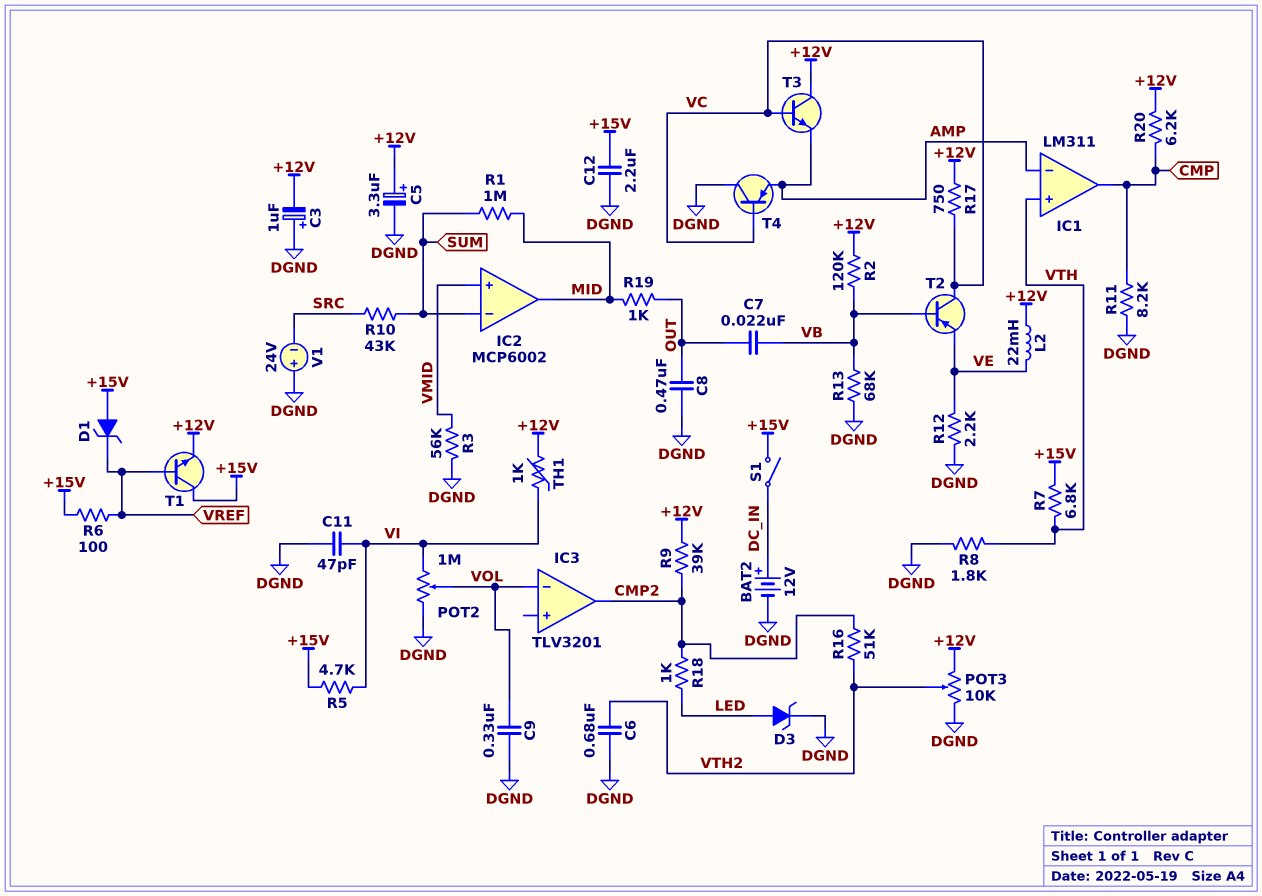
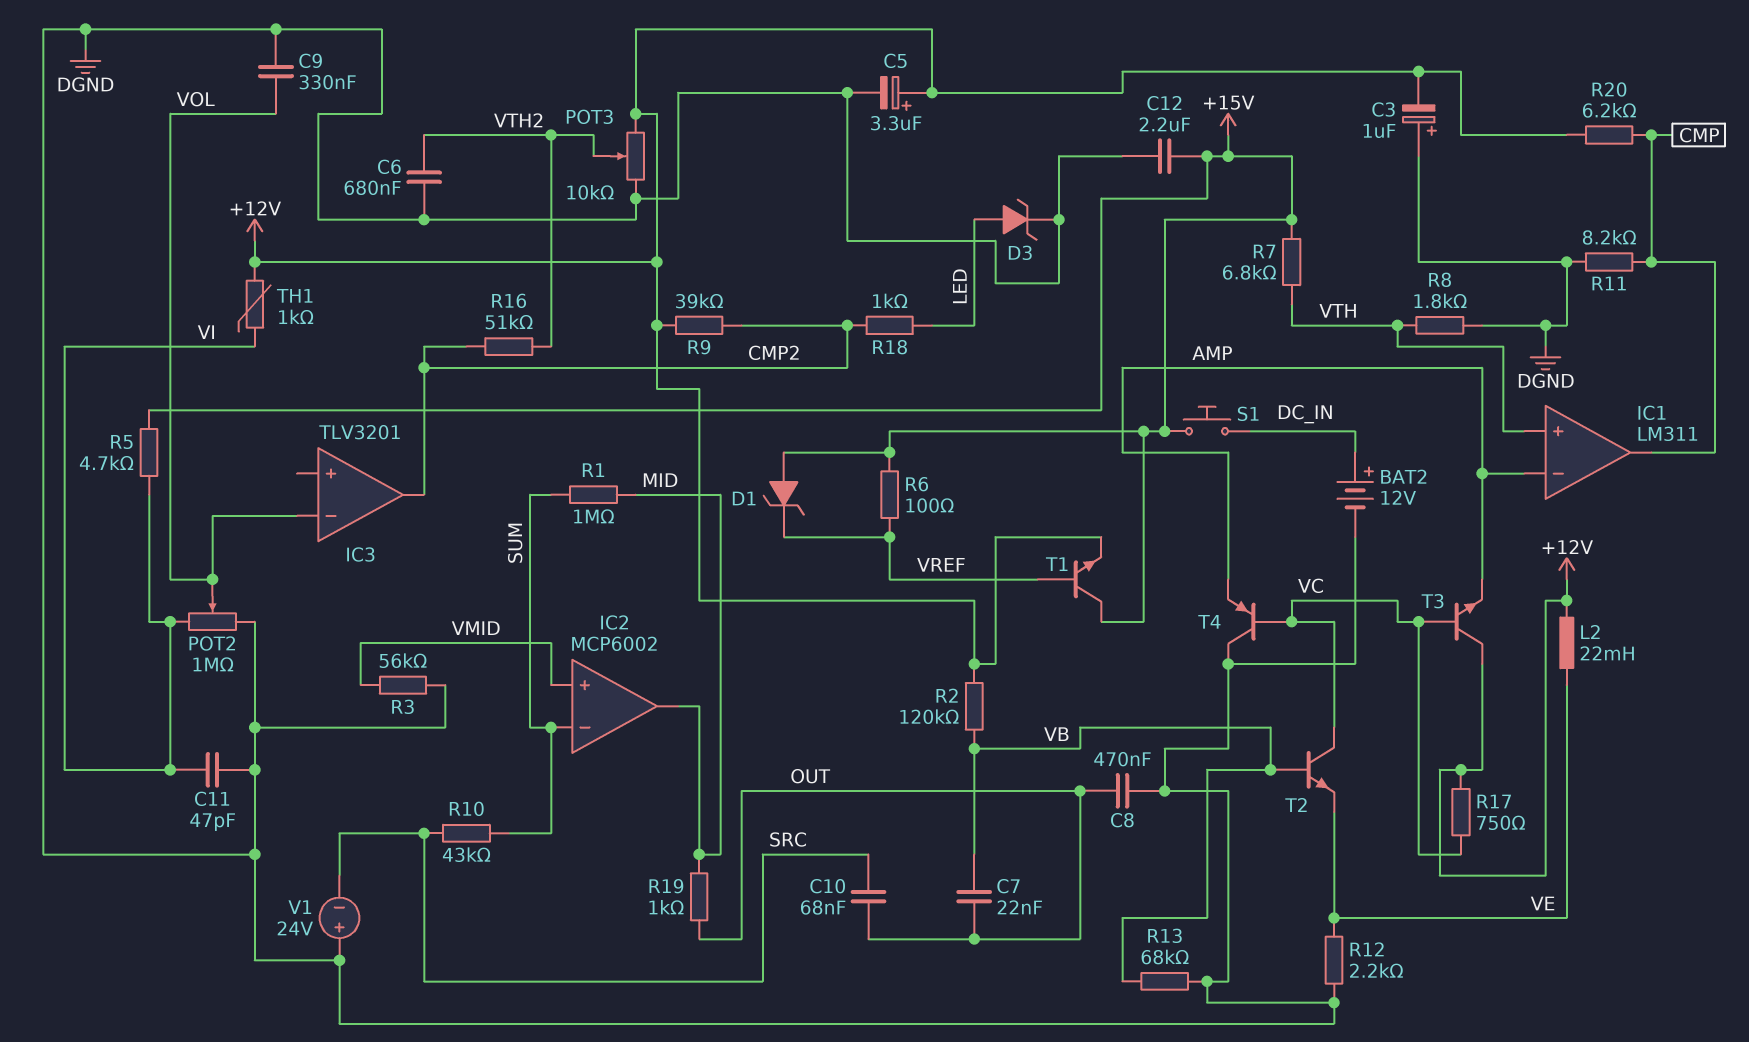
C10: none -> 68nF (OUT, SRC)
S1: switch (+15V, DC_IN) -> button (+15V, DC_IN)
T2: PNP (B VB, C VC, E VE) -> NPN (B VB, C VC, E VE)

